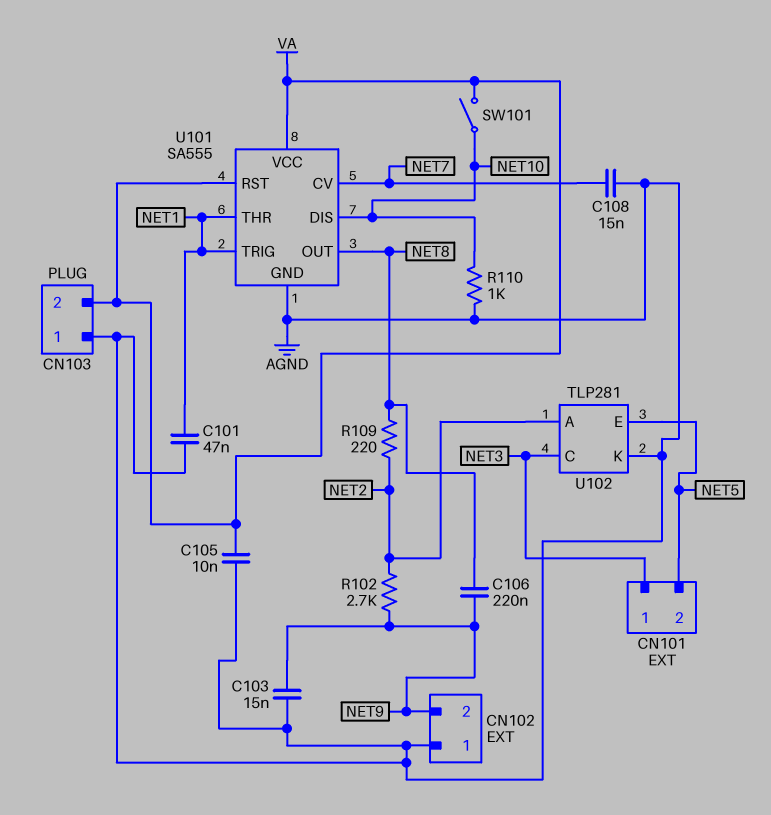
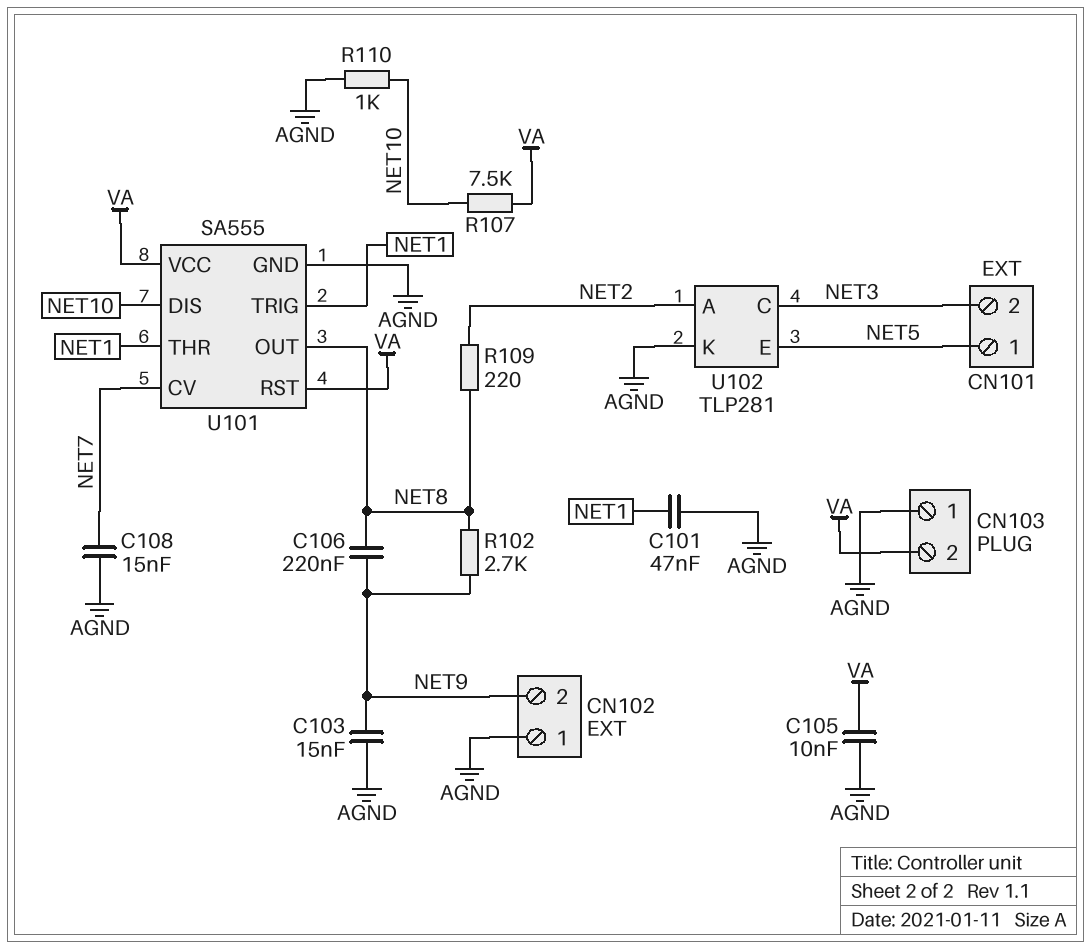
CN101 pin 1: NET3 -> NET5
CN101 pin 2: NET5 -> NET3
R102: 2.7k (NET2, NET9) -> 2.7k (NET8, NET9)
R107: none -> 7.5k (NET10, VA)
SW101: switch (NET10, VA) -> none

